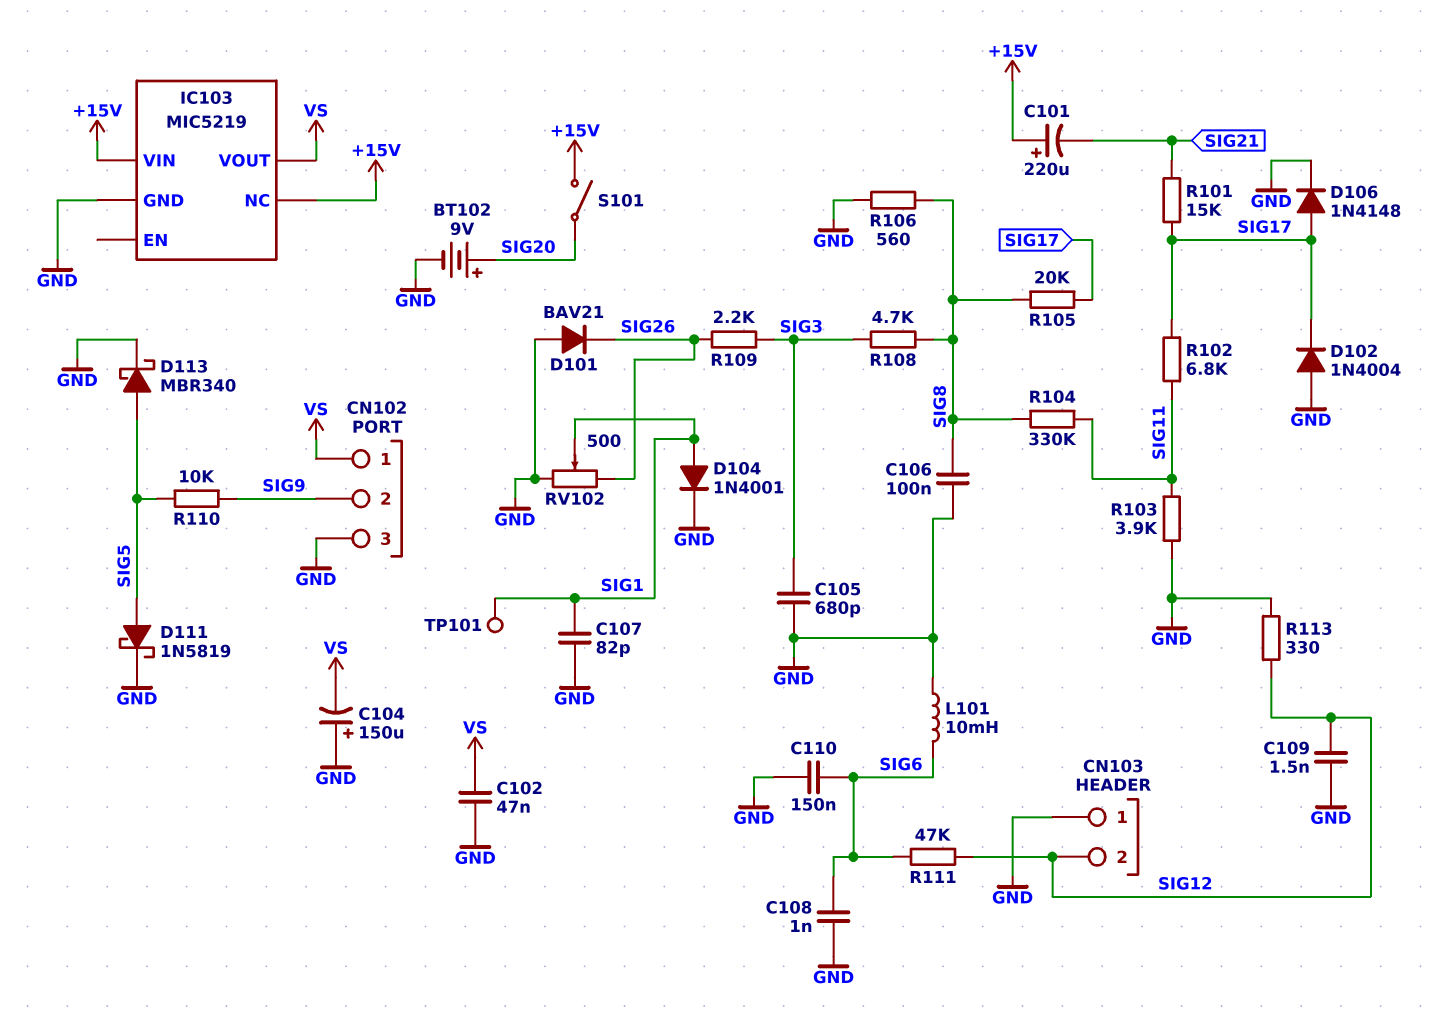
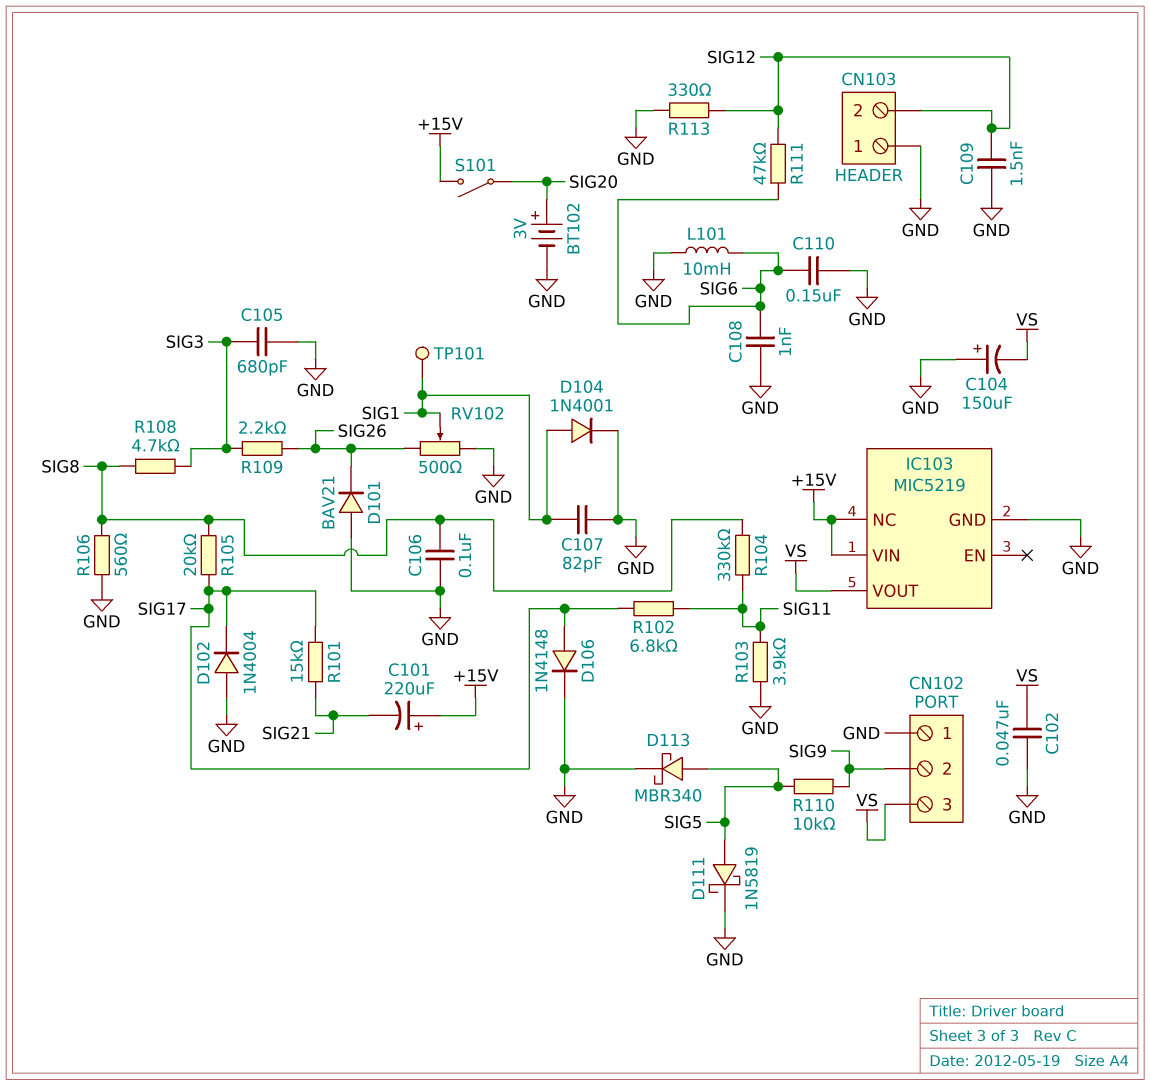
BT102: 9V (plus SIG20, minus GND) -> 3V (plus SIG20, minus GND)
CN102 pin 1: VS -> GND
CN102 pin 3: GND -> VS

